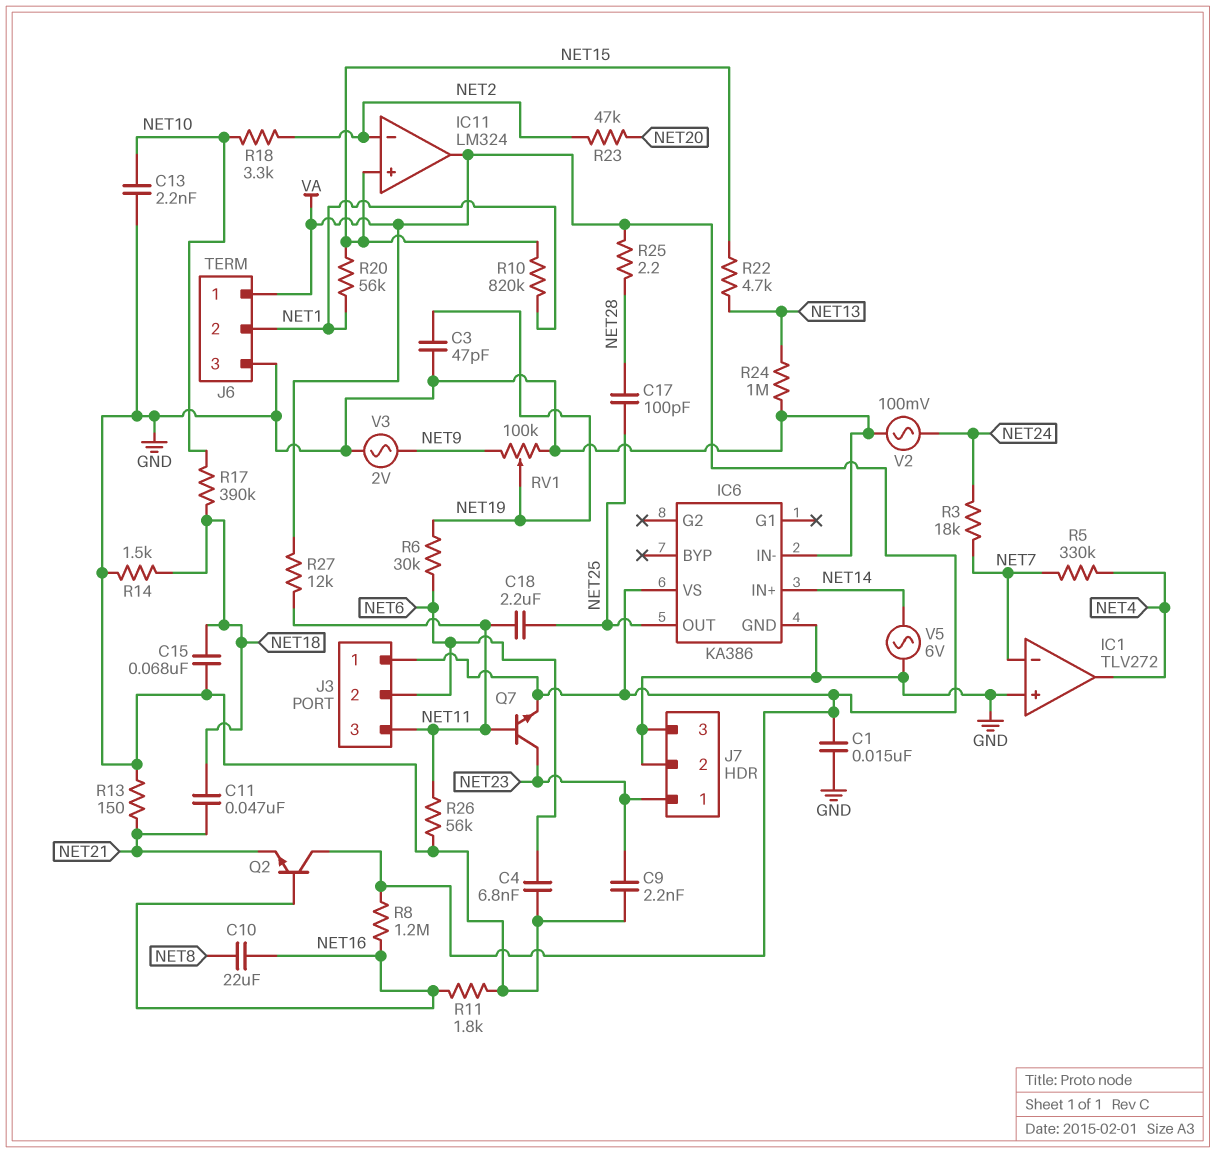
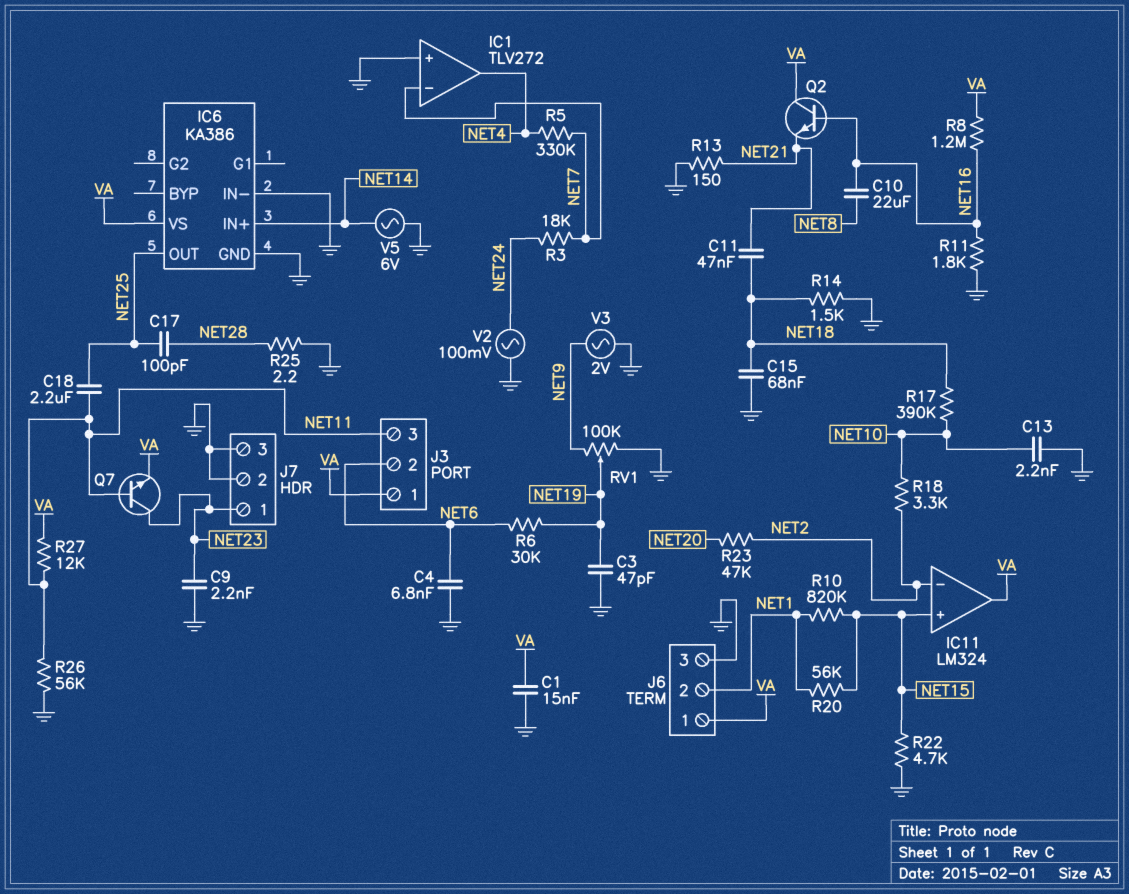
R22: 4.7k (NET13, NET15) -> 4.7k (GND, NET15)
R24: 1M (GND, NET13) -> none
R25: 2.2 (NET28, VA) -> 2.2 (GND, NET28)

